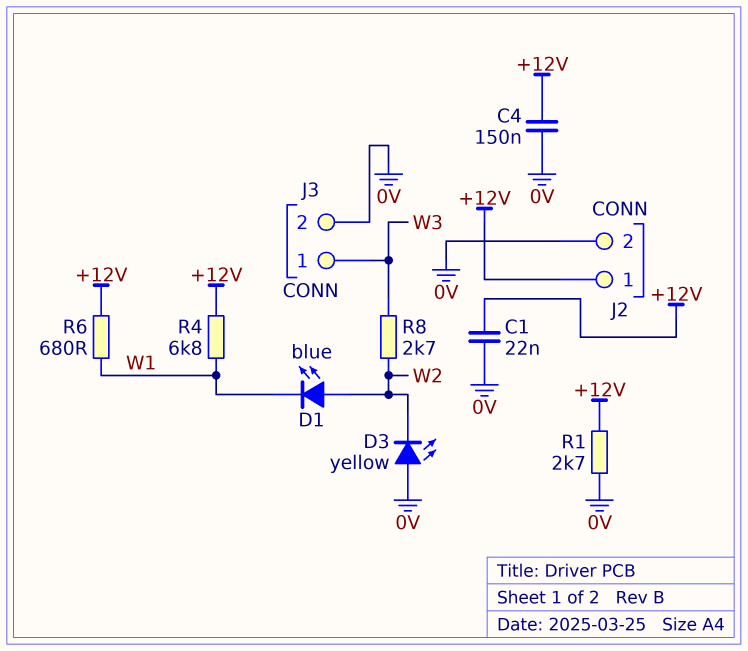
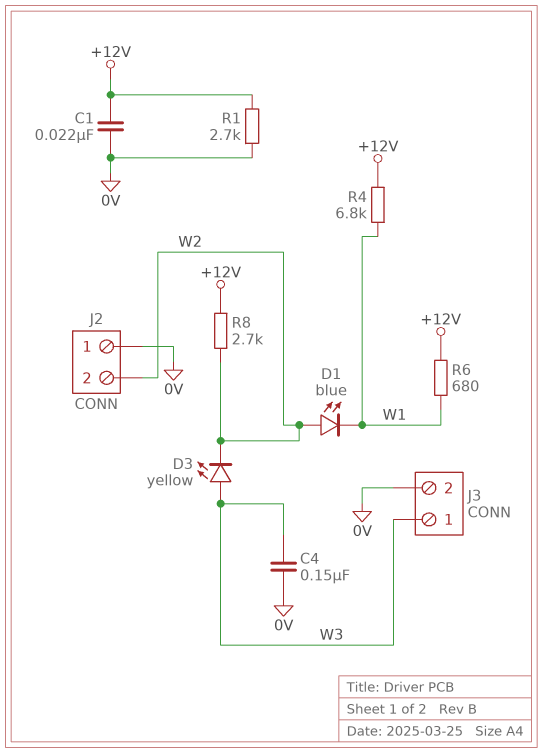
C4: 150nF (+12V, 0V) -> 150nF (0V, W3)
D3: LED yellow (A 0V, K W2) -> LED yellow (A W3, K W2)
J2 pin 1: +12V -> 0V
J2 pin 2: 0V -> W2
R8: 2.7k (W2, W3) -> 2.7k (+12V, W2)

